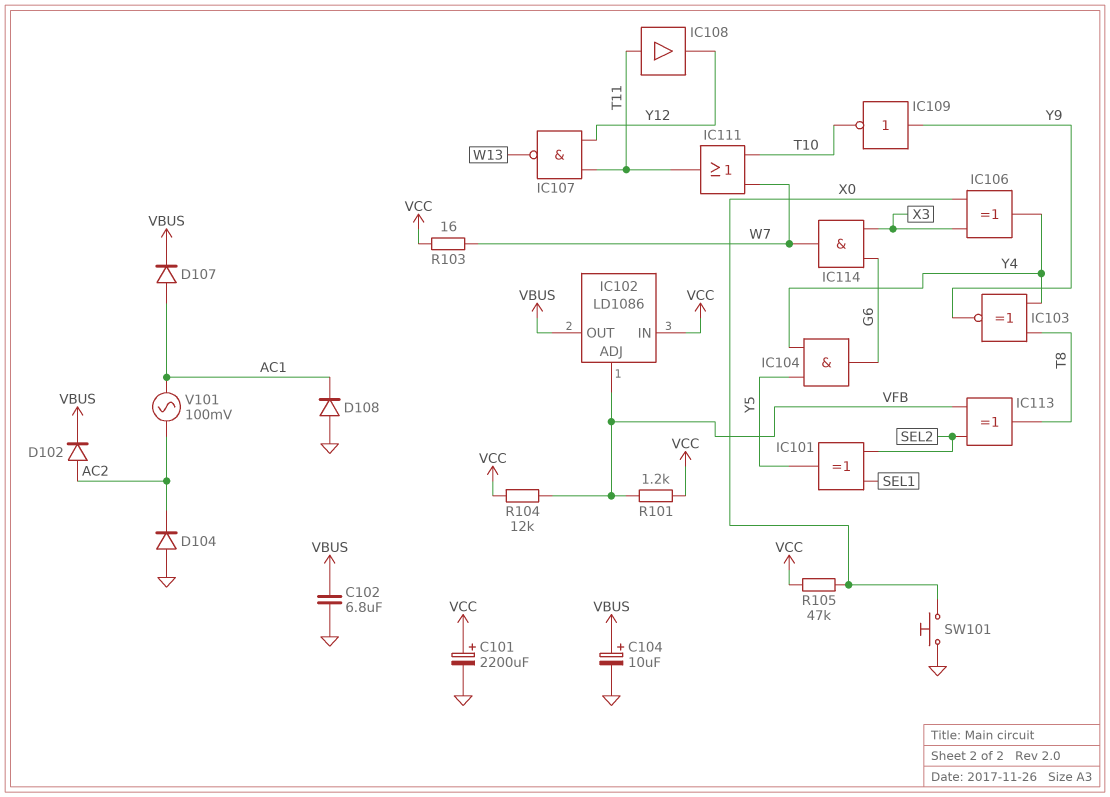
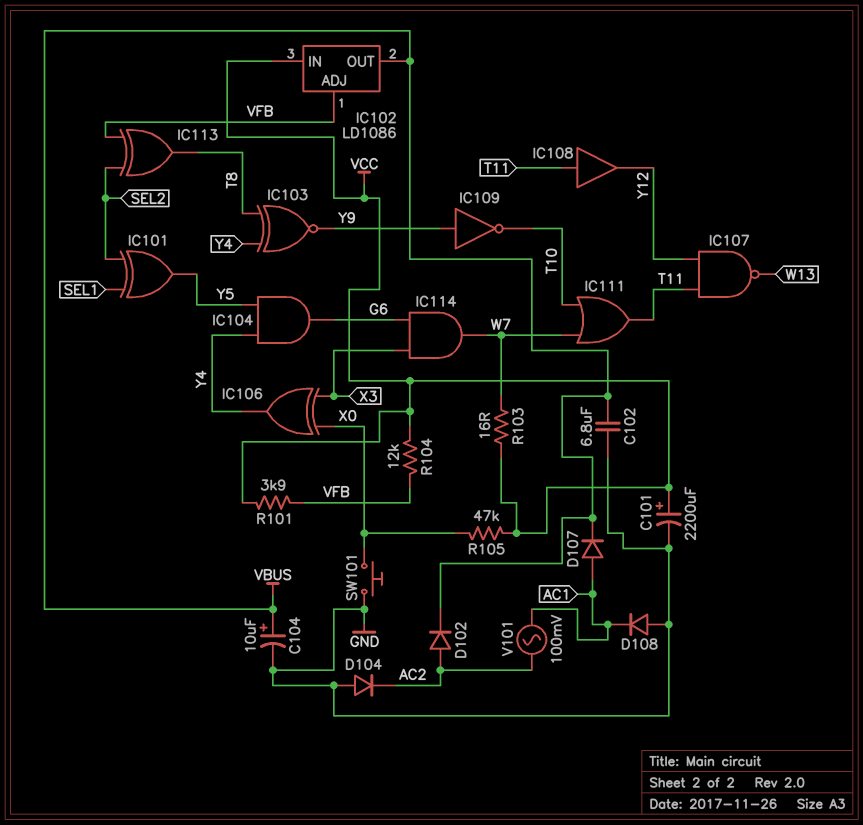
R101: 1.2k (VCC, VFB) -> 3.9k (VCC, VFB)

